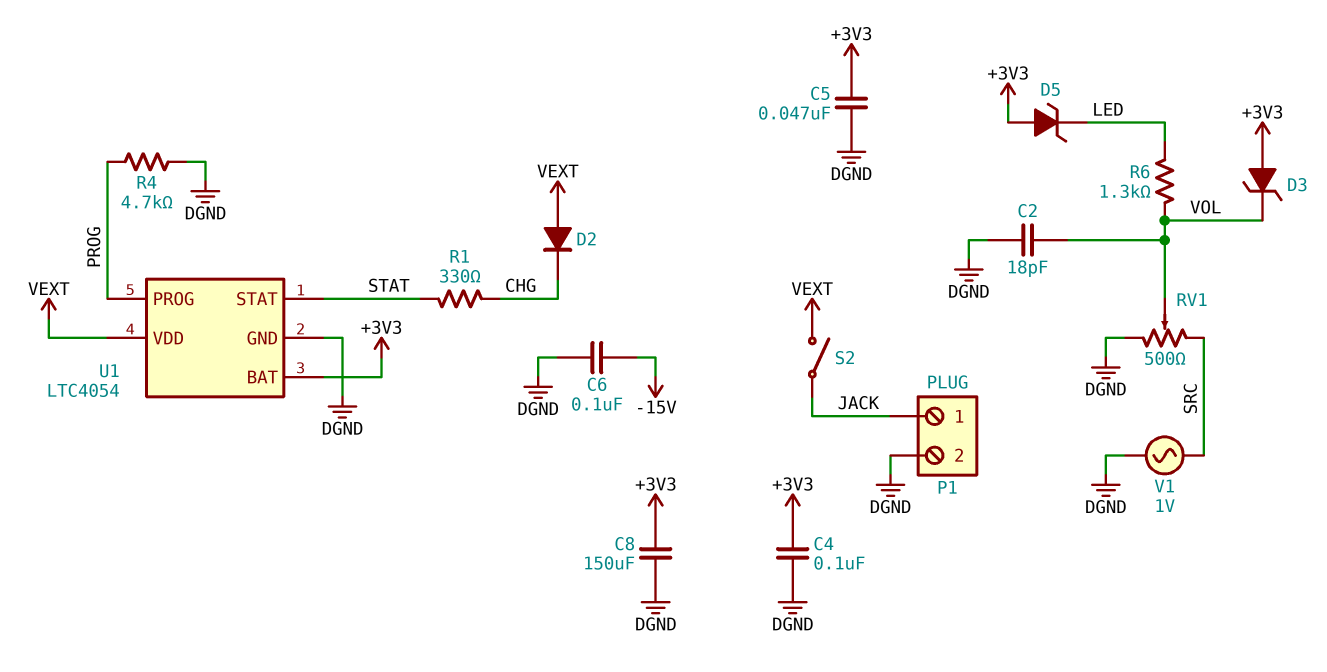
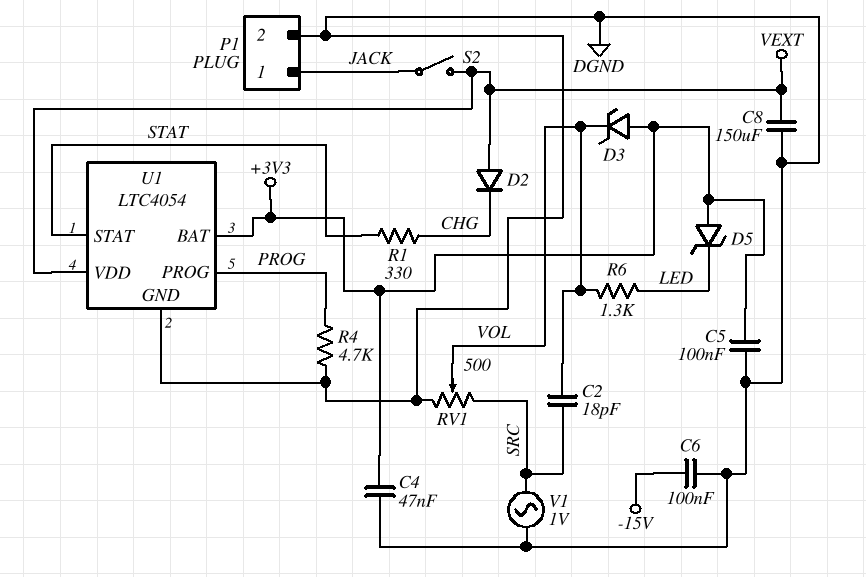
C2: 18pF (DGND, VOL) -> 18pF (SRC, VOL)
C4: 100nF (+3V3, DGND) -> 47nF (+3V3, DGND)
C5: 47nF (+3V3, DGND) -> 100nF (+3V3, DGND)
C8: 150uF (+3V3, DGND) -> 150uF (DGND, VEXT)

